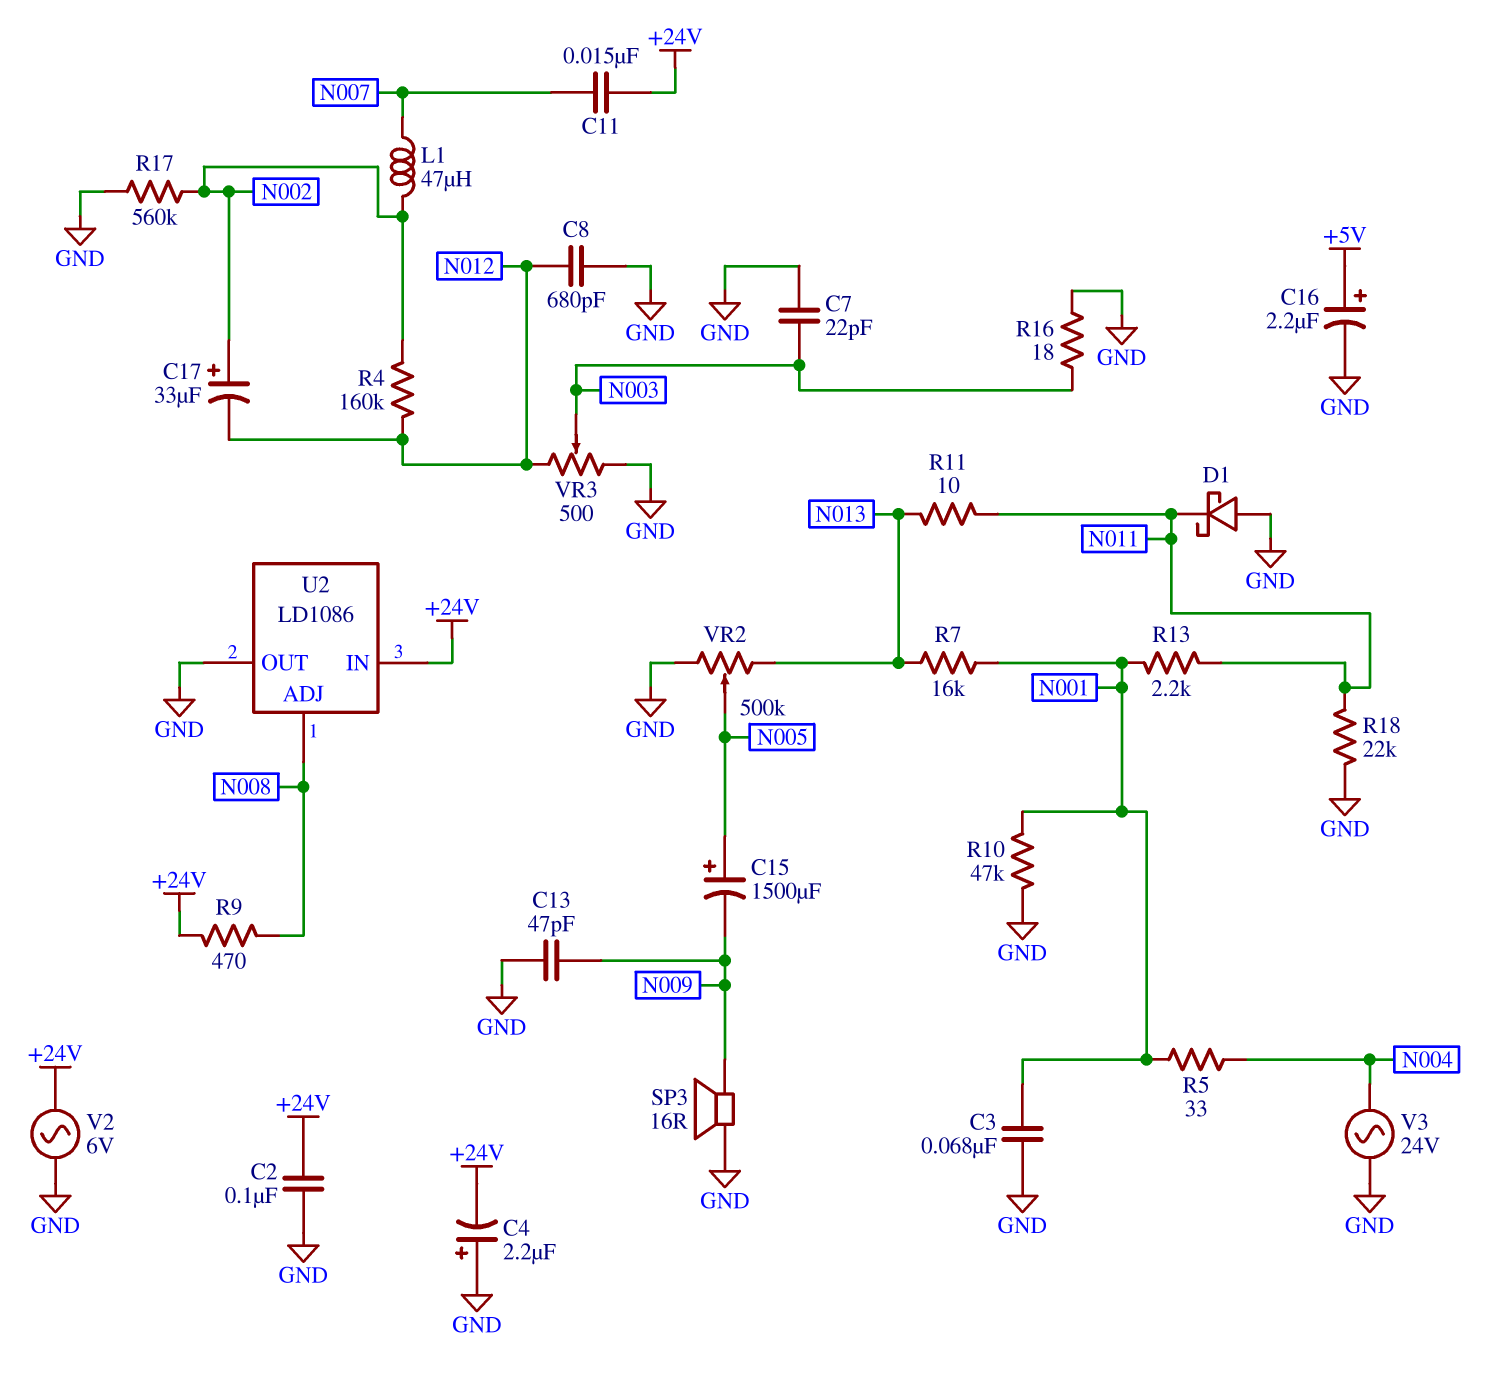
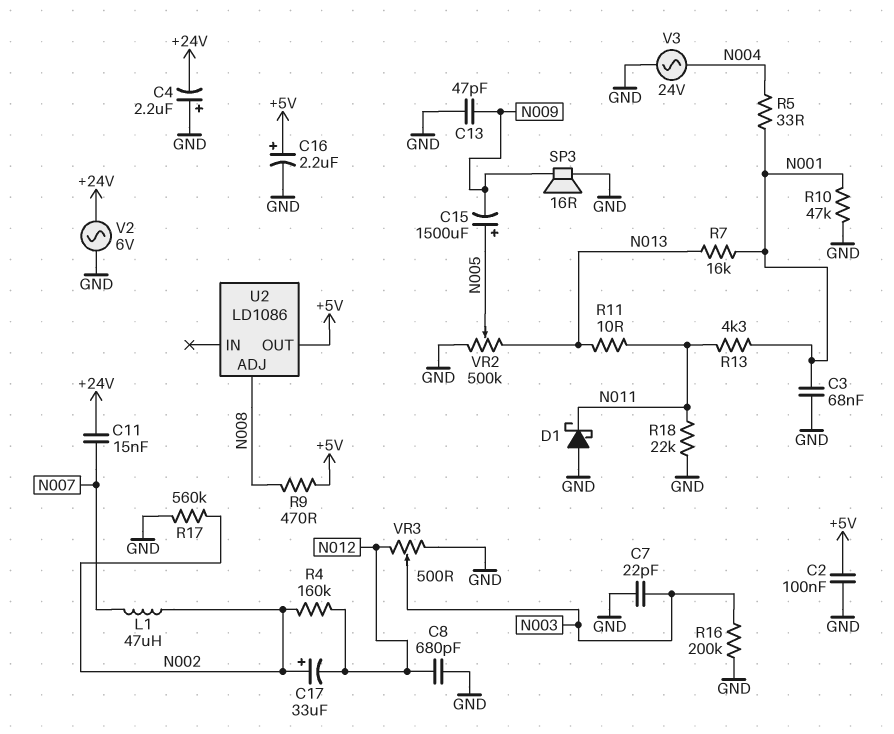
C2: 100nF (+24V, GND) -> 100nF (+5V, GND)
R9: 470 (+24V, N008) -> 470 (+5V, N008)
R13: 2.2k (N001, N011) -> 4.3k (N001, N011)
R16: 18 (GND, N003) -> 200k (GND, N003)
U2 pin IN: +24V -> none
U2 pin OUT: GND -> +5V

